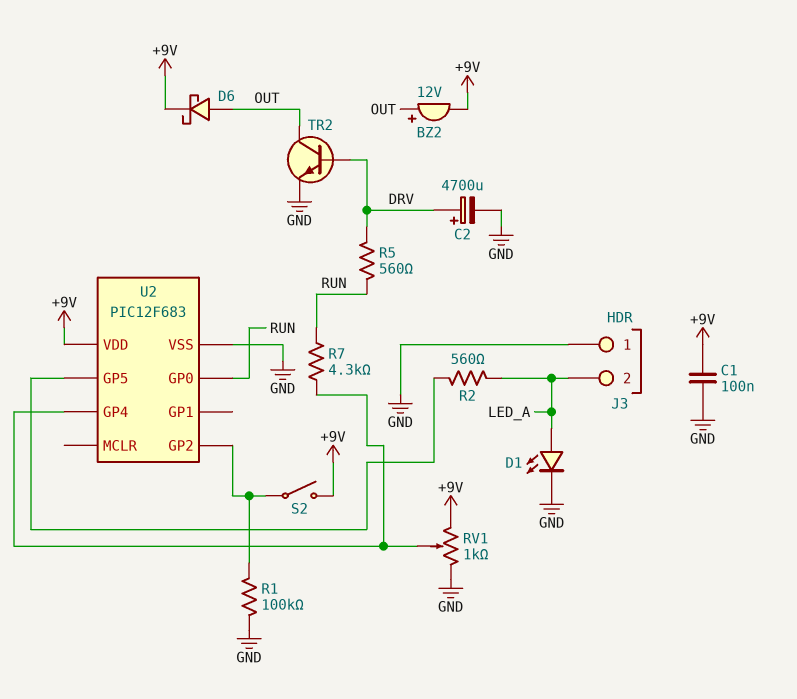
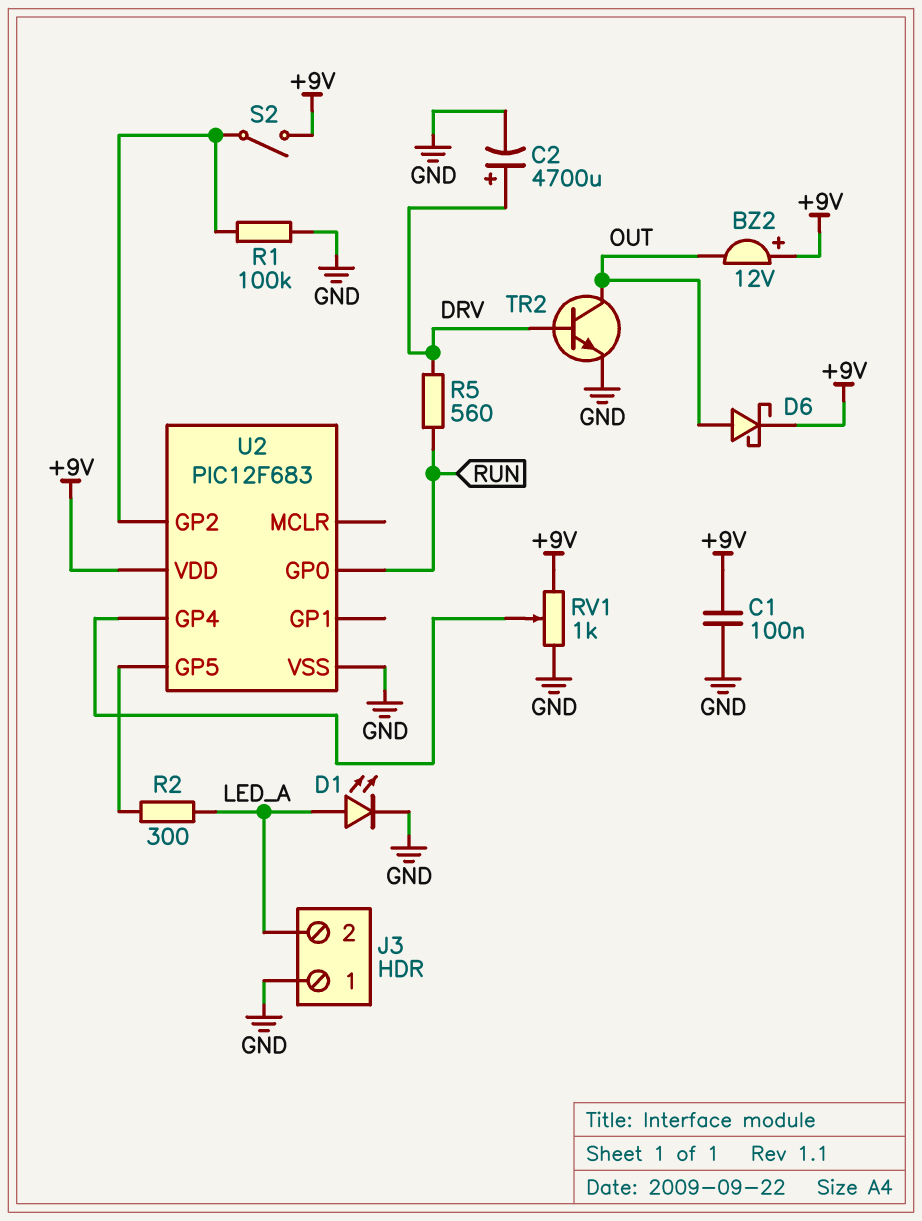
BZ2: buzzer 12V (plus OUT, minus +9V) -> buzzer 12V (plus +9V, minus OUT)
R2: 560 (LED_A, U2/GP5) -> 300 (LED_A, U2/GP5)
R7: 4.3k (RUN, U2/GP4) -> none

